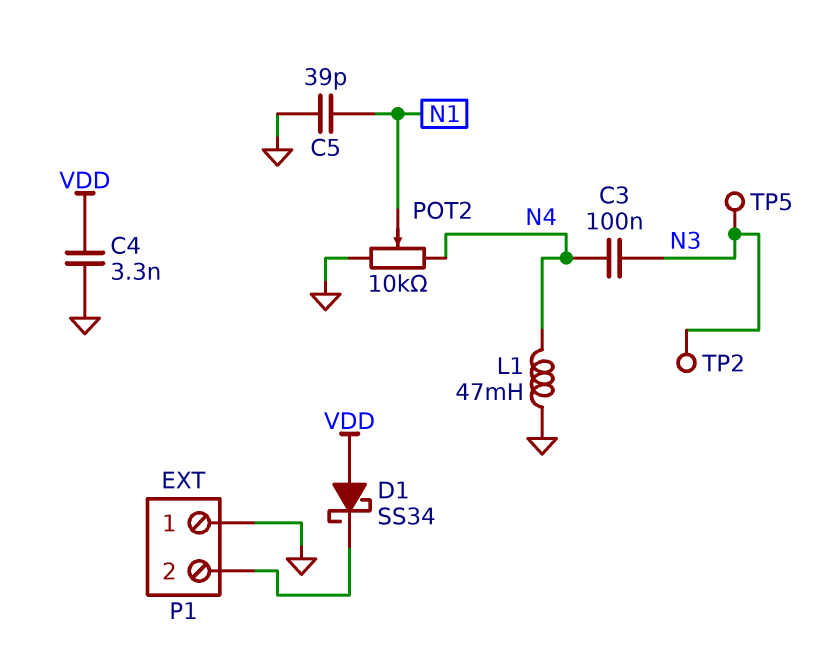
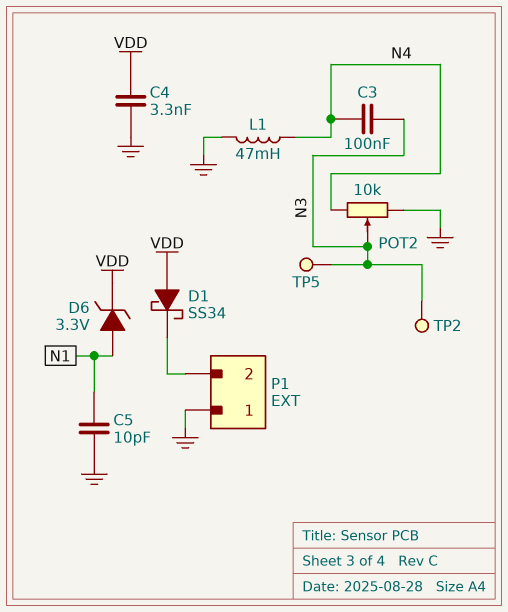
C5: 39pF (GND, N1) -> 10pF (GND, N1)
D6: none -> zener 3.3V (A N1, K VDD)
POT2: 10k (GND, N4, wiper N1) -> 10k (GND, N4, wiper N3)

